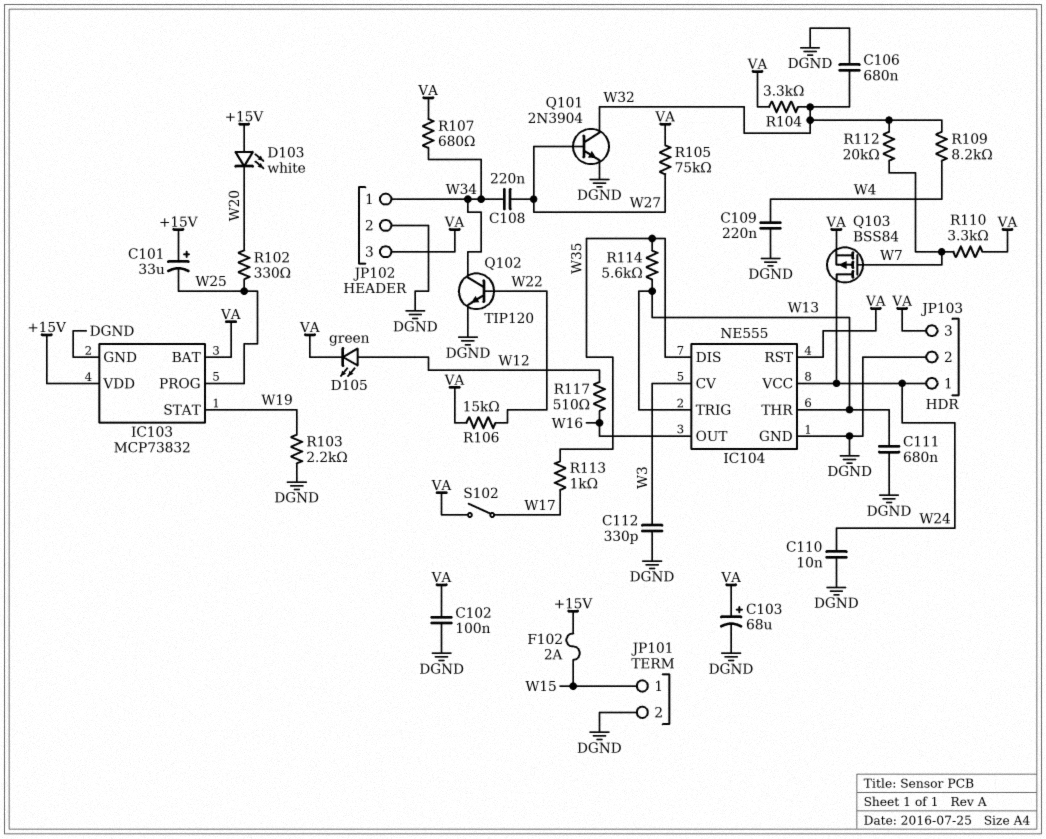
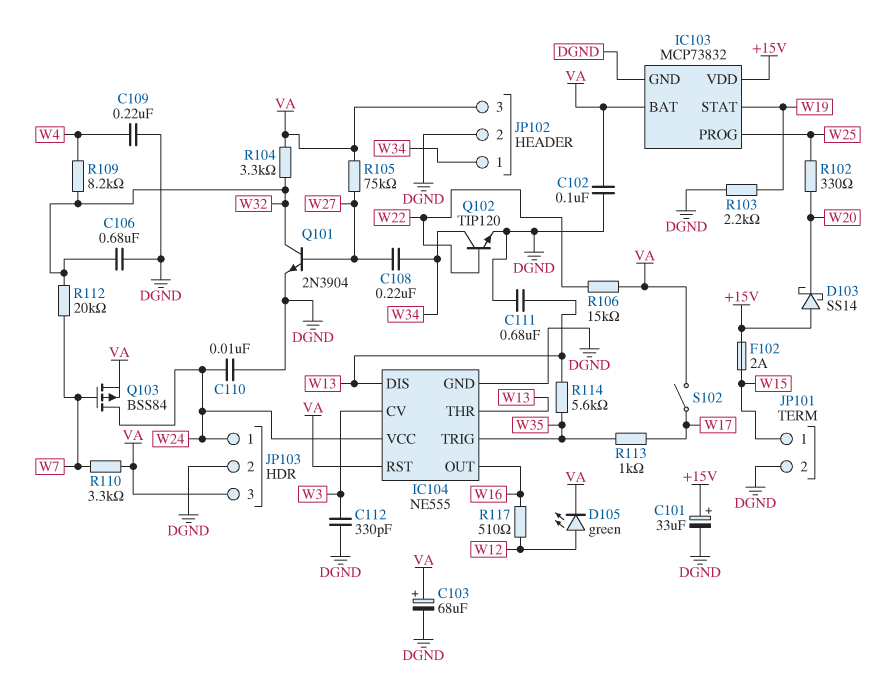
C101: 33uF (plus +15V, minus W25) -> 33uF (plus +15V, minus DGND)
D103: LED white (A +15V, K W20) -> schottky SS14 (A +15V, K W20)
IC104 pin DIS: W35 -> W13
IC104 pin TRIG: W13 -> W35
R107: 680 (VA, W34) -> none

